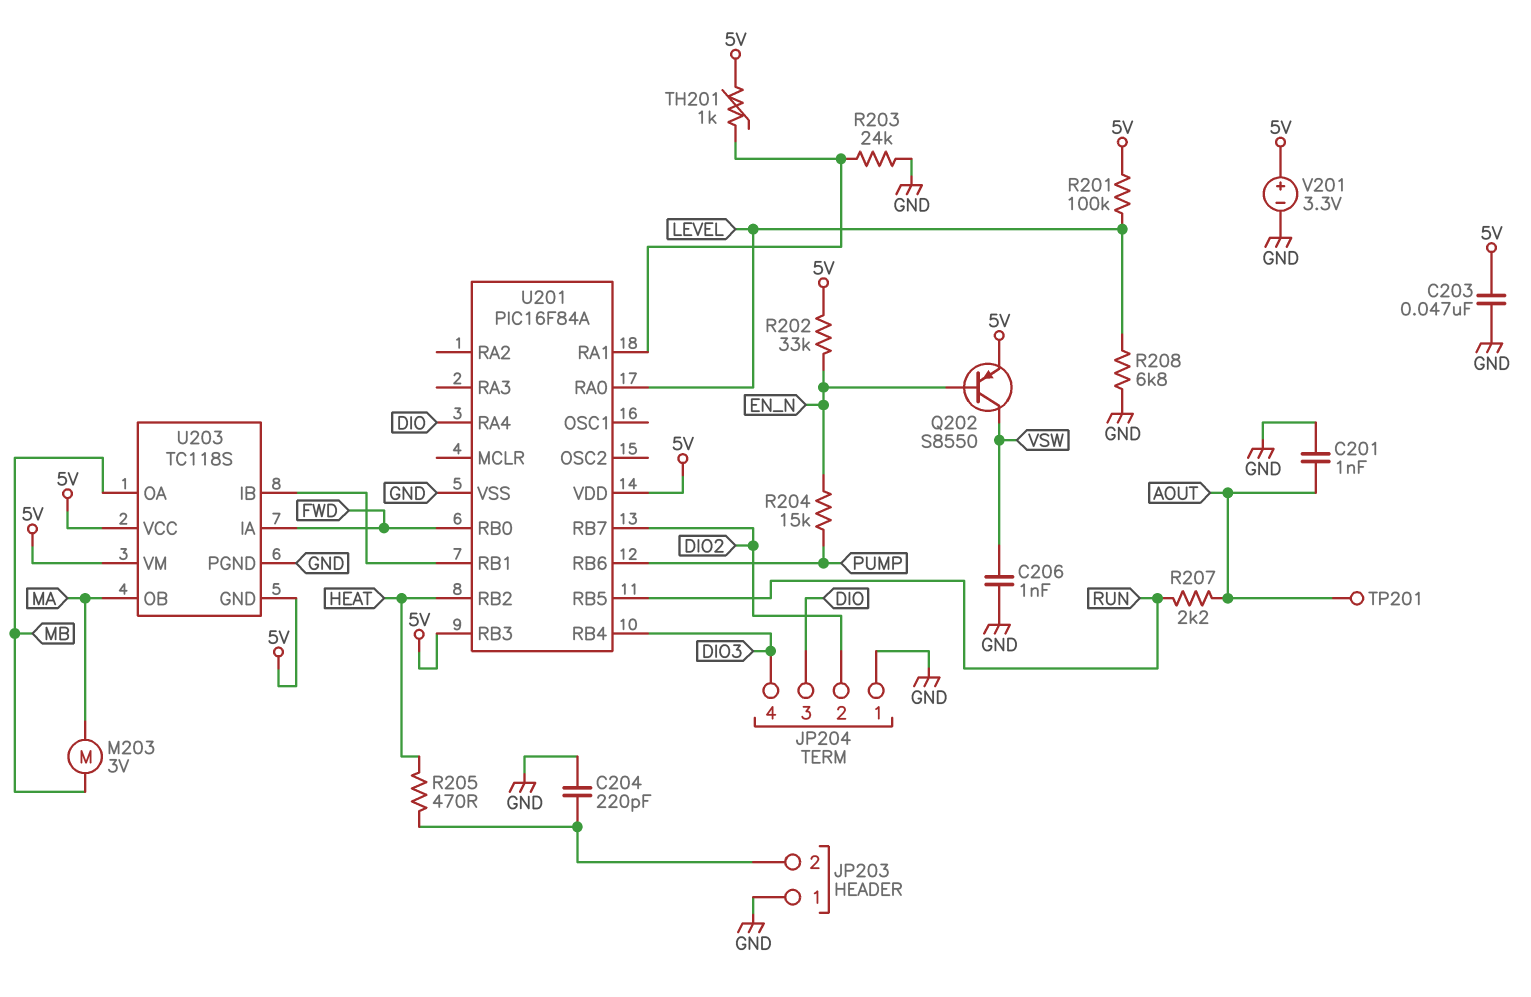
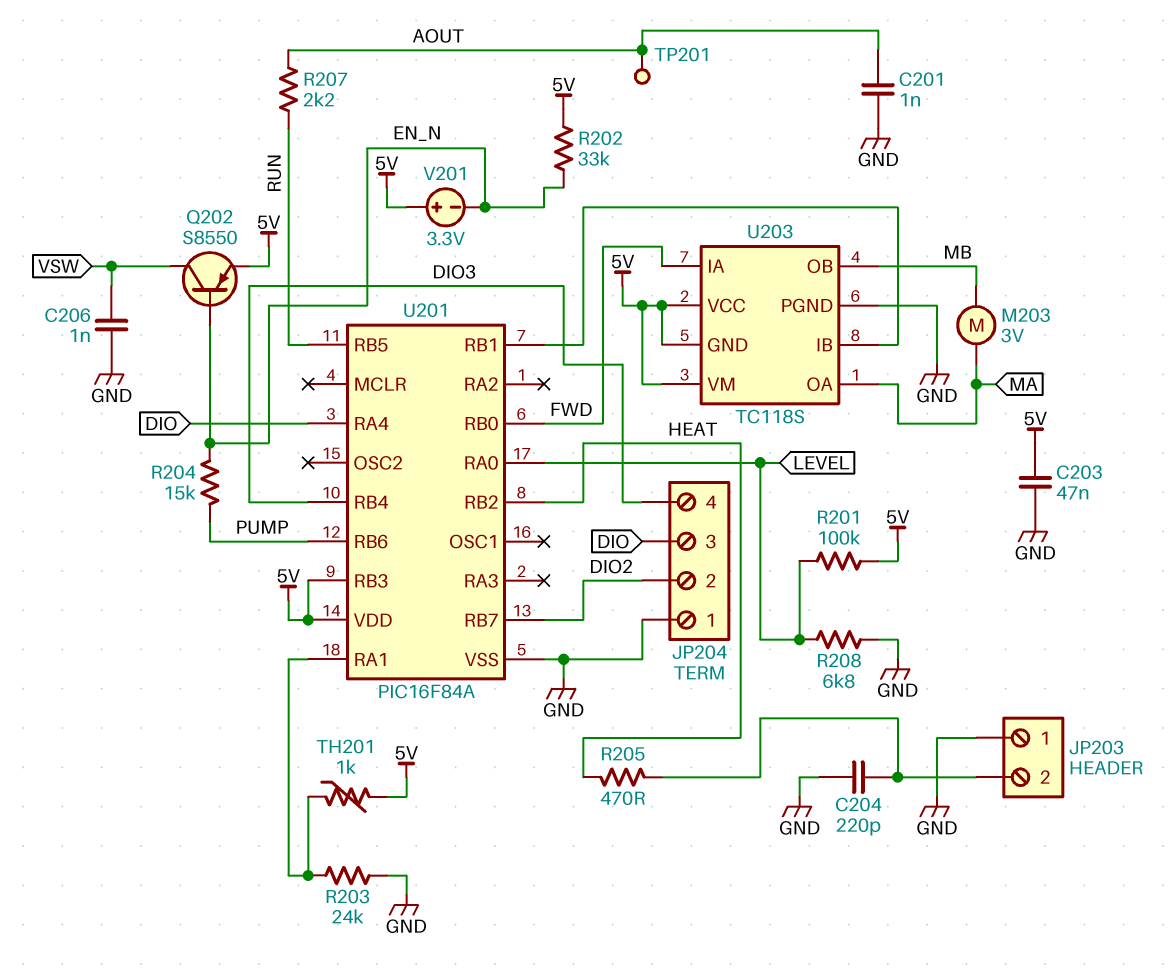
U203 pin OA: MB -> MA
U203 pin OB: MA -> MB
V201: 3.3V (plus 5V, minus GND) -> 3.3V (plus 5V, minus EN_N)

